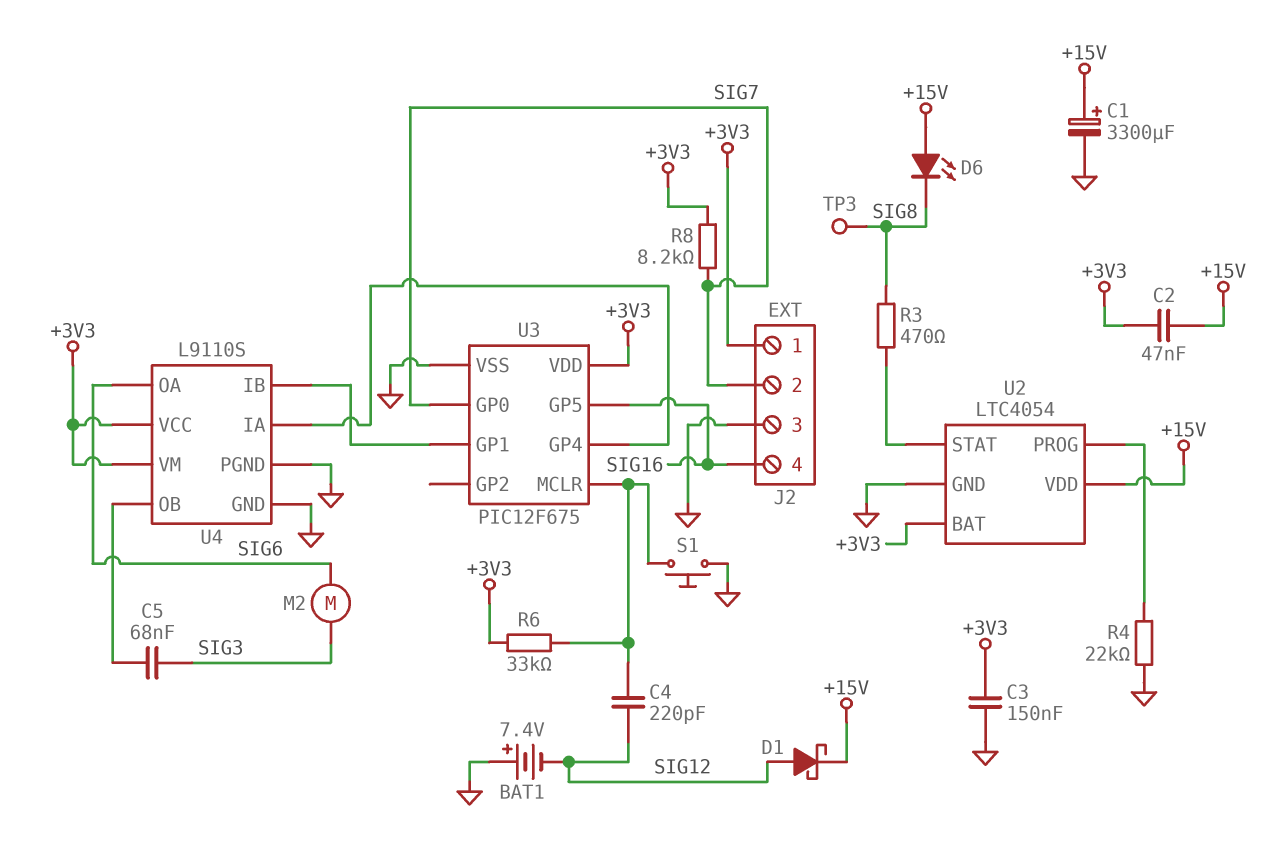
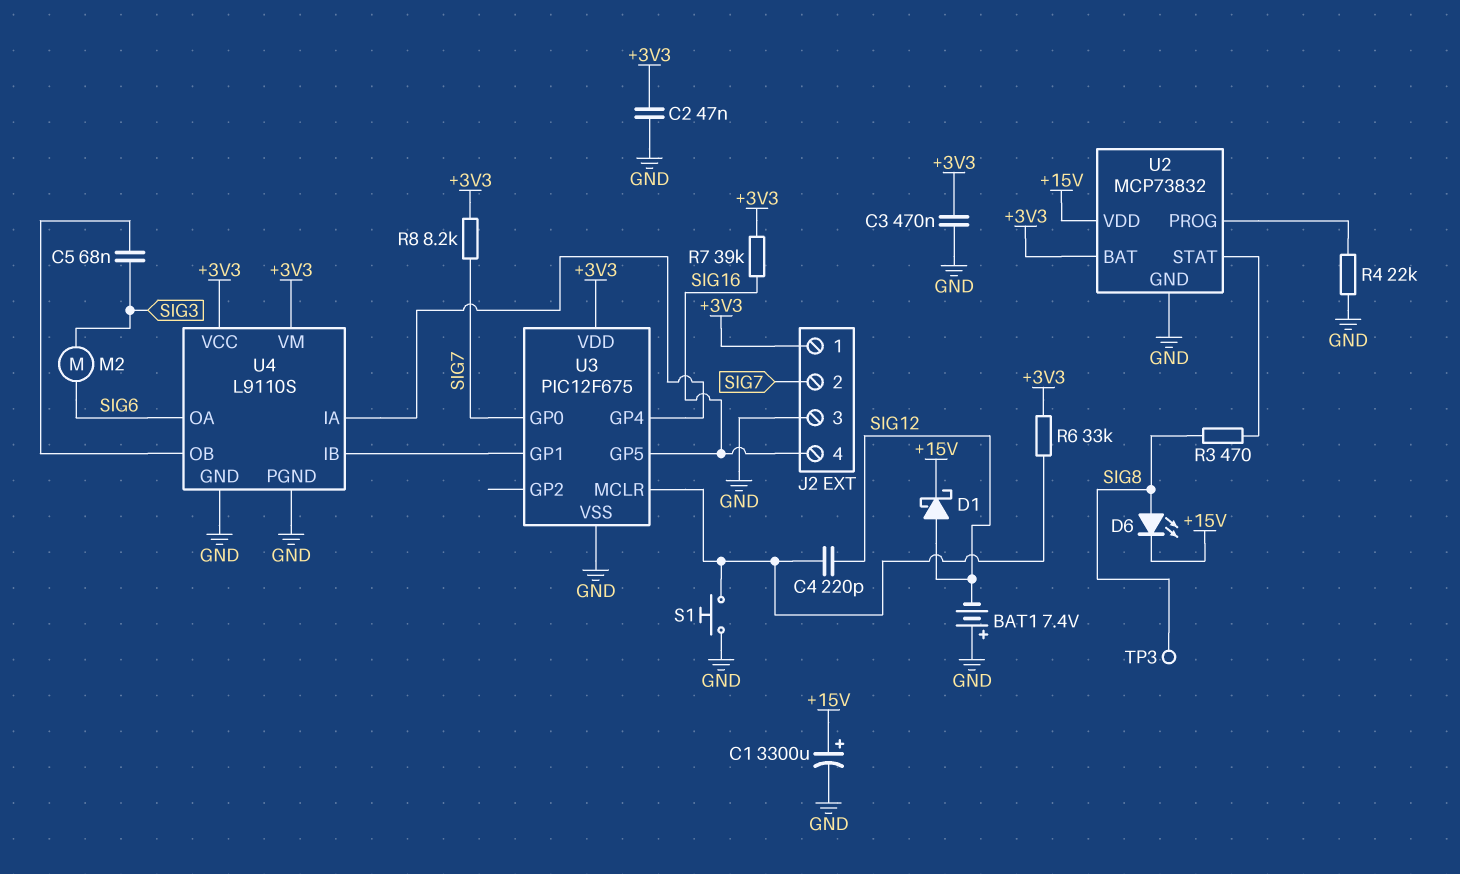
C2: 47nF (+3V3, +15V) -> 47nF (+3V3, GND)
C3: 150nF (+3V3, GND) -> 470nF (+3V3, GND)
D6: LED (A +15V, K SIG8) -> LED (A SIG8, K +15V)
R7: none -> 39k (+3V3, SIG16)
U2: LTC4054 -> MCP73832

